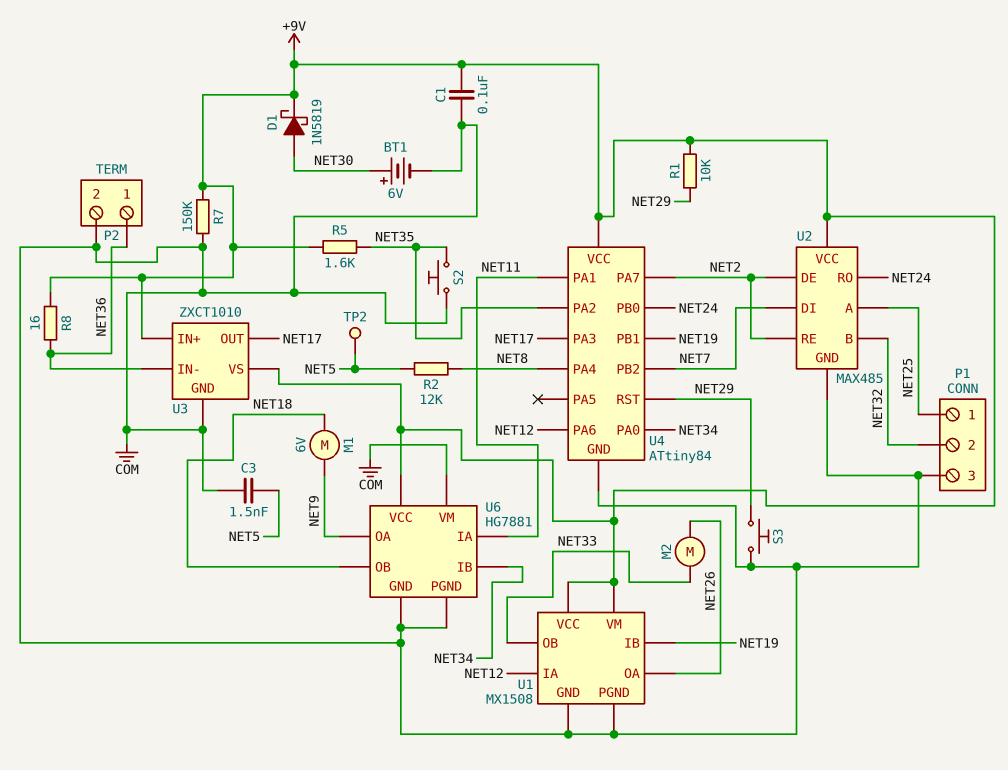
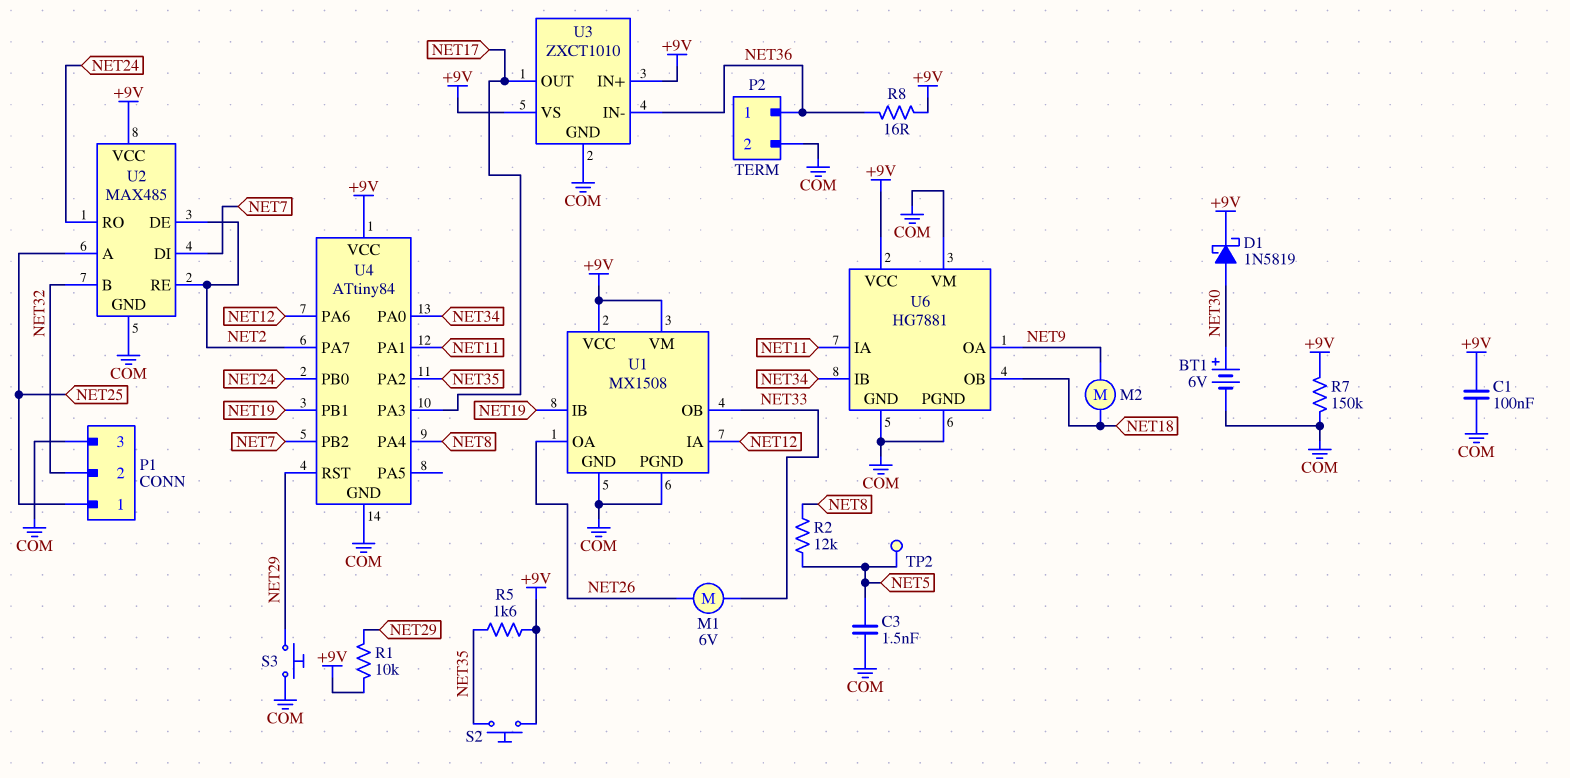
M1: motor 6V (NET9, NET18) -> motor 6V (NET26, NET33)
M2: motor (NET26, NET33) -> motor (NET9, NET18)
S2: button (COM, NET35) -> button (+9V, NET35)

